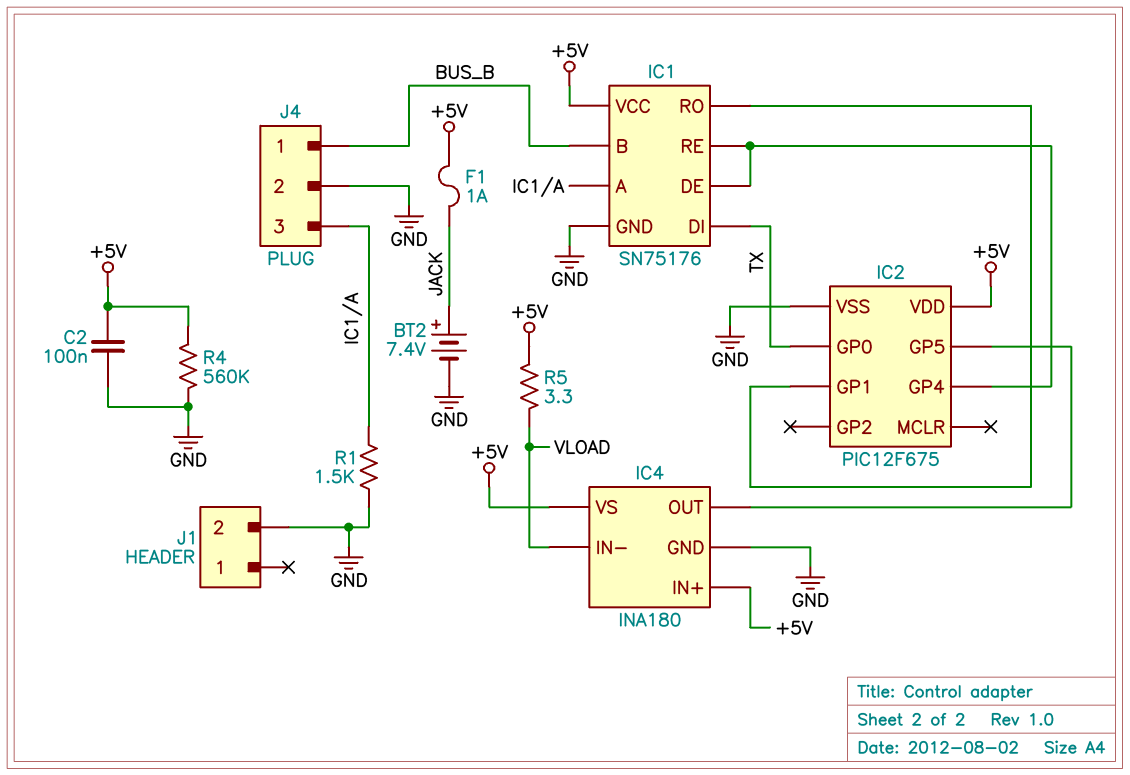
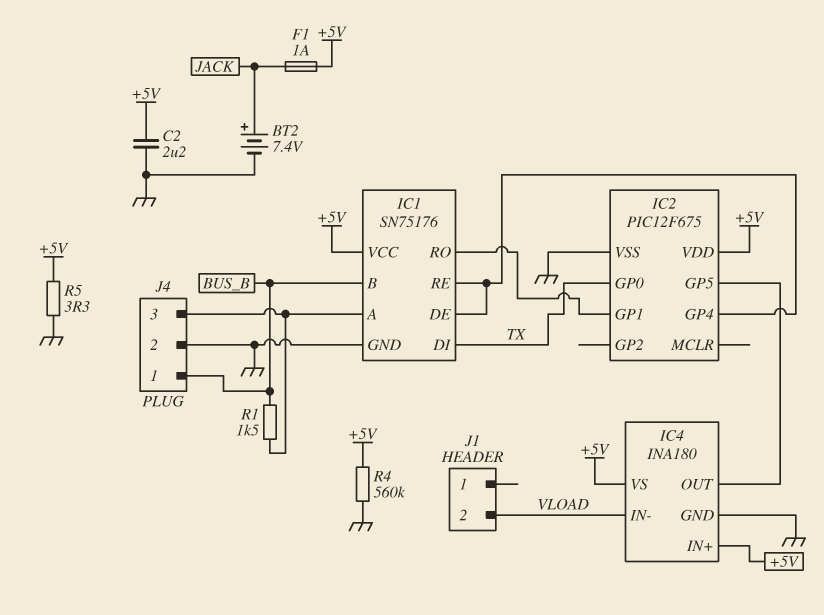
C2: 100nF (+5V, GND) -> 2.2uF (+5V, GND)
J1 pin 2: GND -> VLOAD
R1: 1.5k (GND, IC1/A) -> 1.5k (BUS_B, IC1/A)
R5: 3.3 (+5V, VLOAD) -> 3.3 (+5V, GND)

